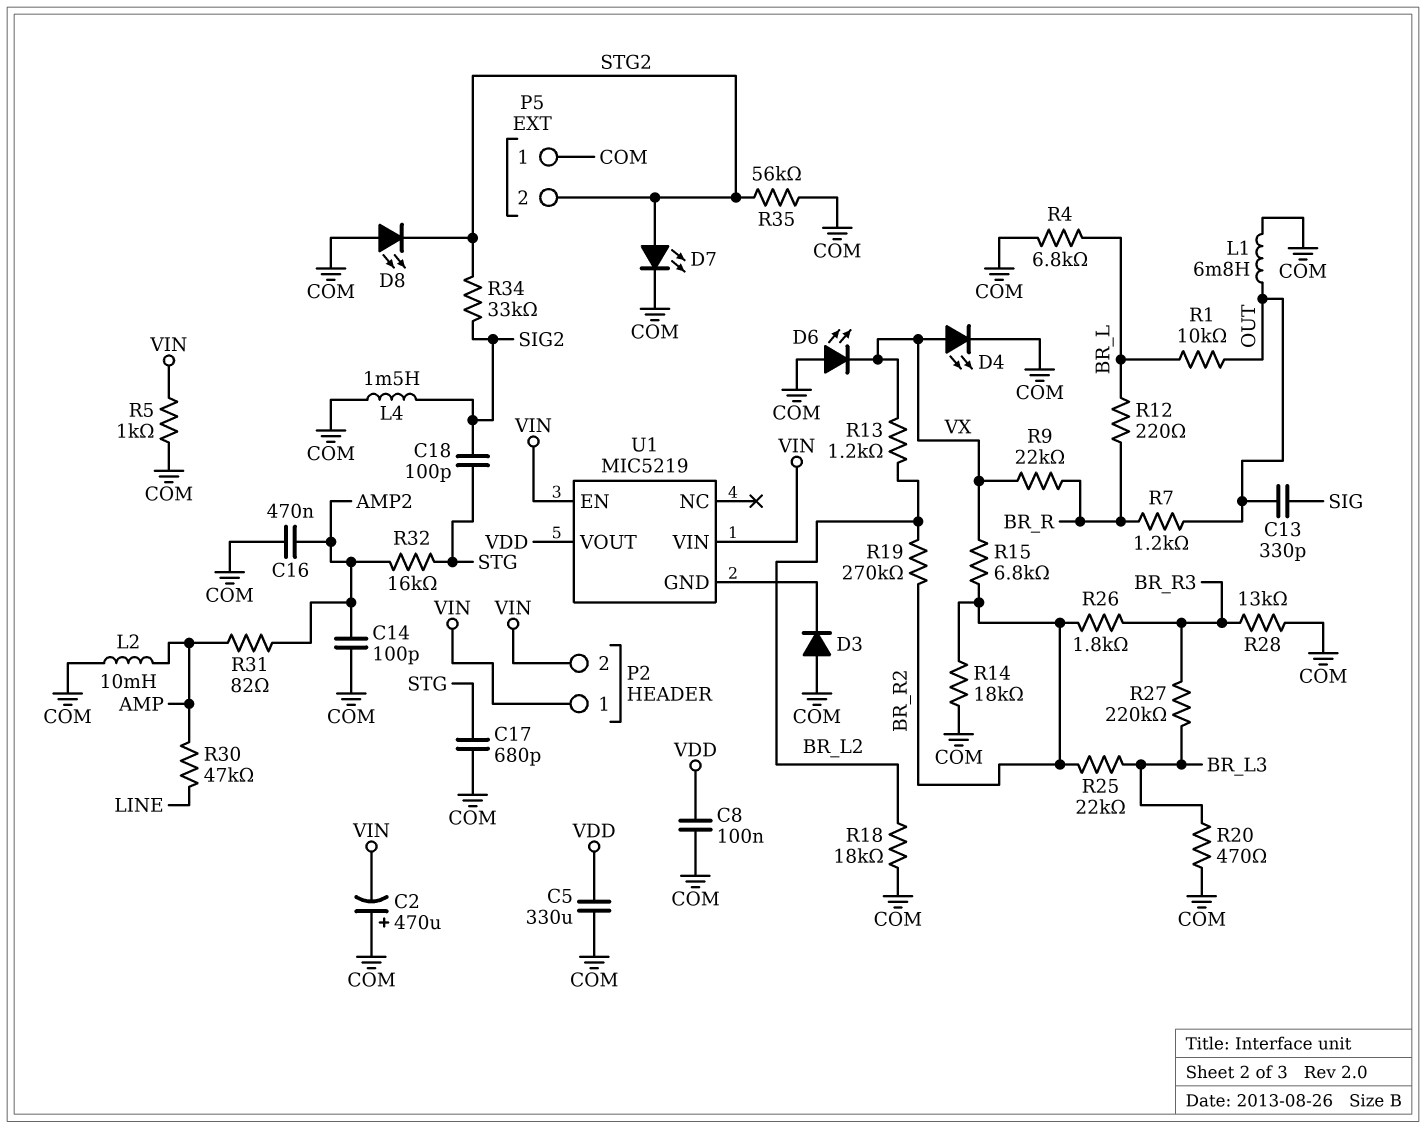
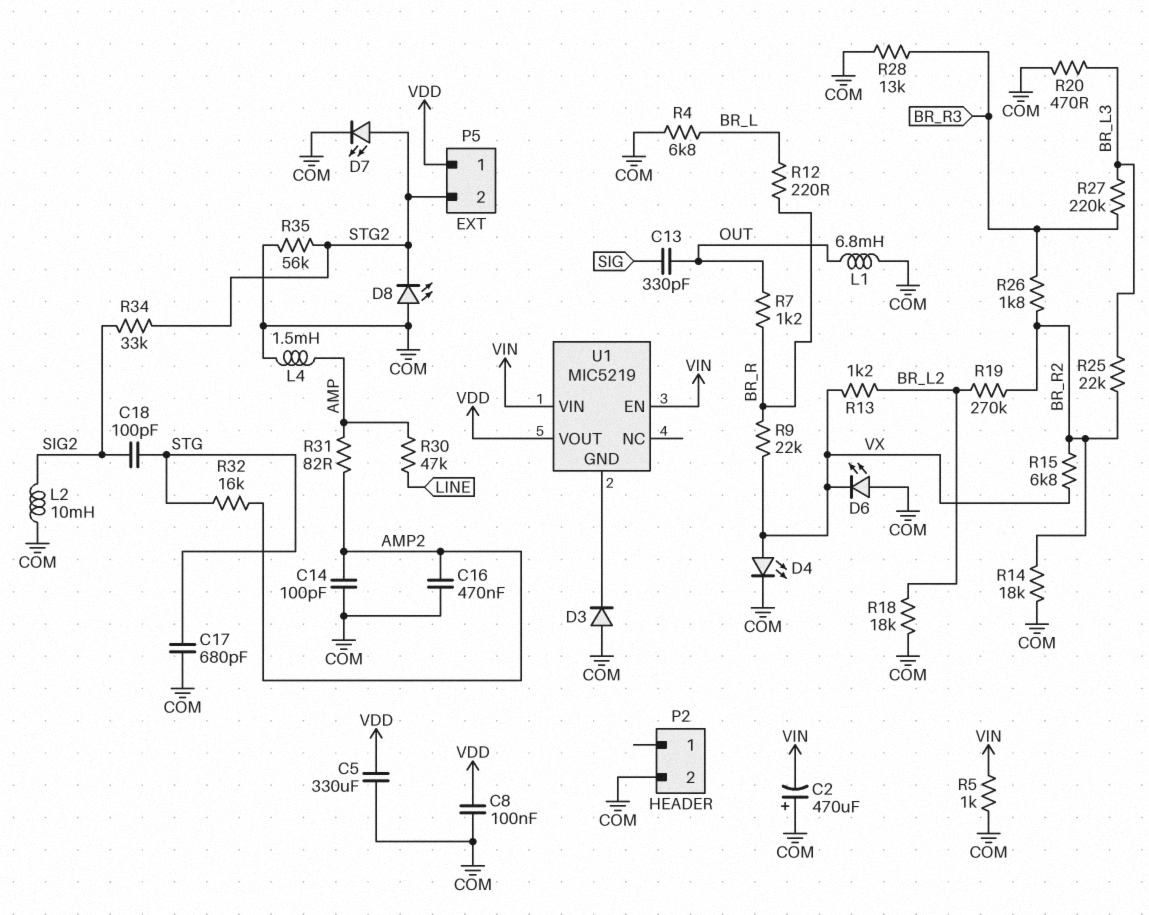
L2: 10mH (AMP, COM) -> 10mH (COM, SIG2)
L4: 1.5mH (COM, SIG2) -> 1.5mH (AMP, COM)
P2 pin 1: VIN -> none
P2 pin 2: VIN -> COM
P5 pin 1: COM -> VDD
R1: 10k (BR_L, OUT) -> none

